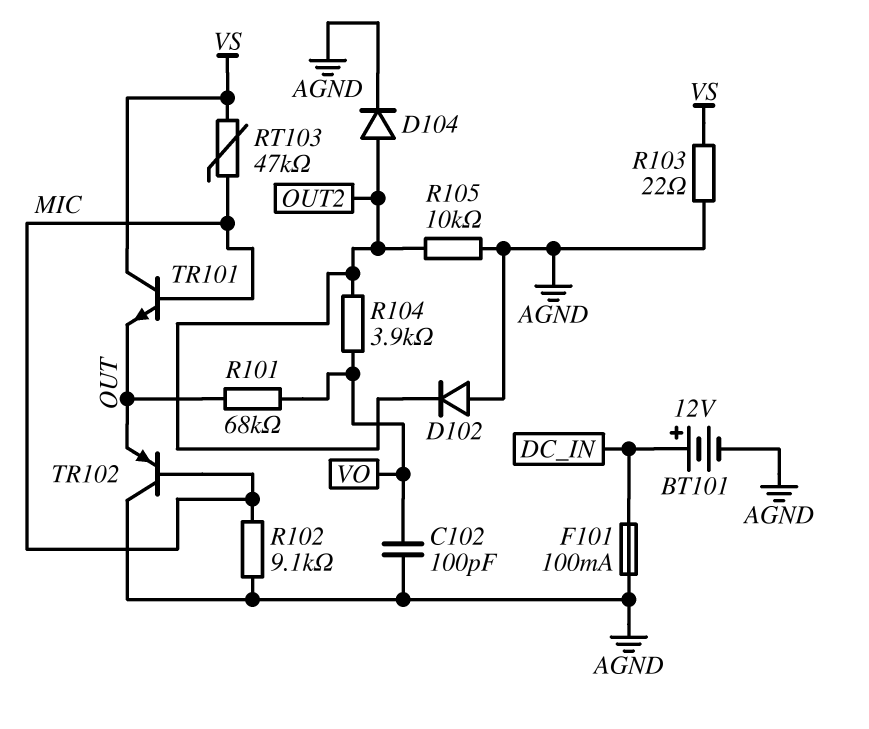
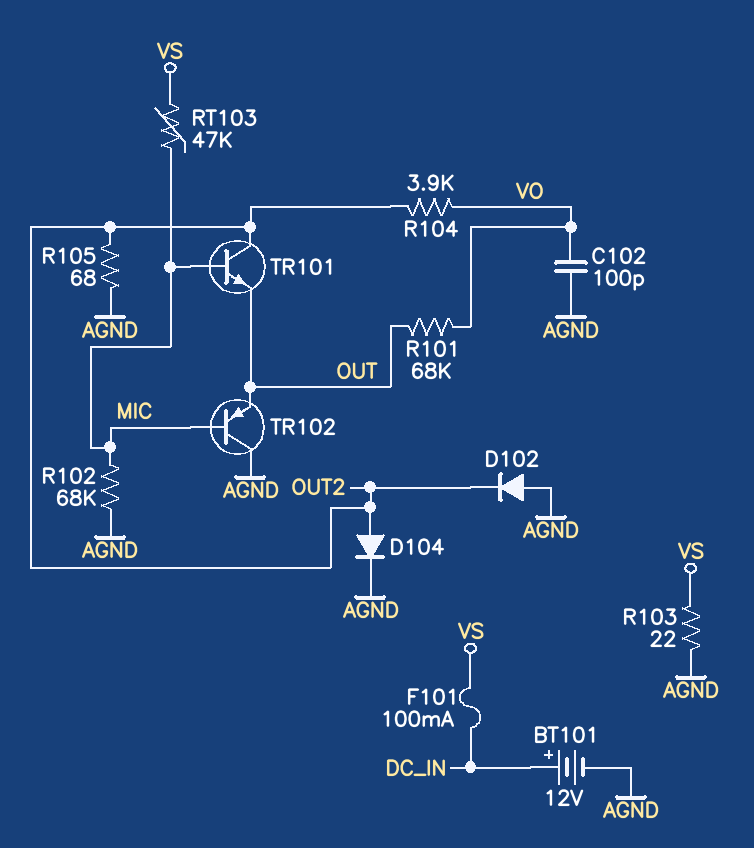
F101: 100mA (AGND, DC_IN) -> 100mA (DC_IN, VS)
R102: 9.1k (AGND, MIC) -> 68k (AGND, MIC)
R105: 10k (AGND, OUT2) -> 68 (AGND, OUT2)
TR101: NPN (B MIC, C VS, E OUT) -> NPN (B MIC, C OUT2, E OUT)

